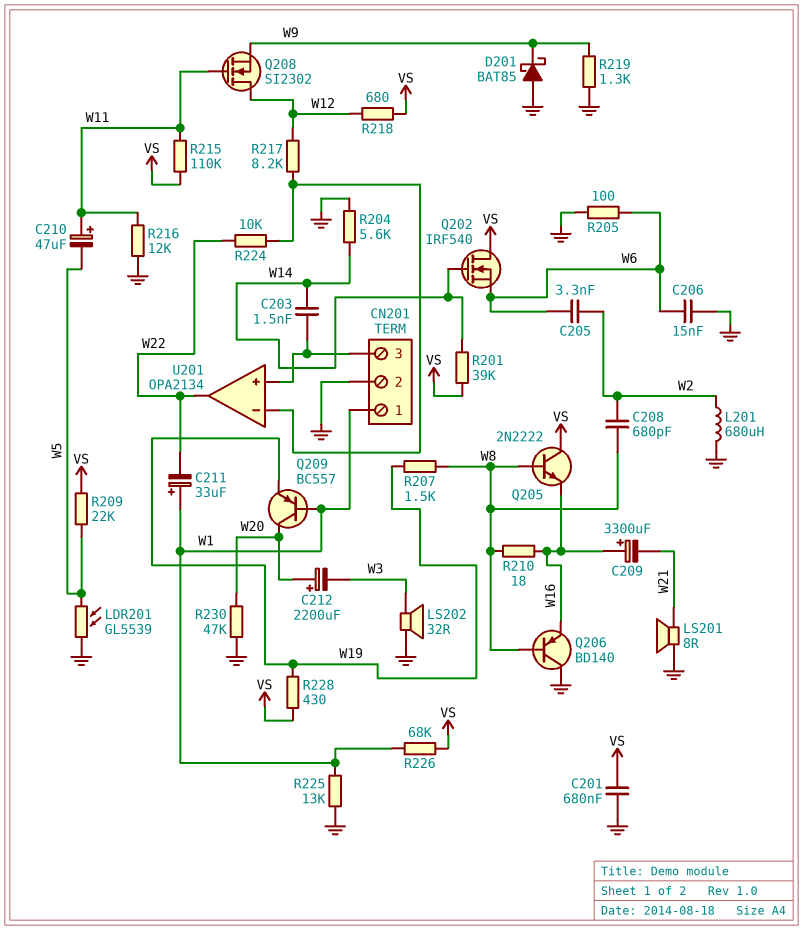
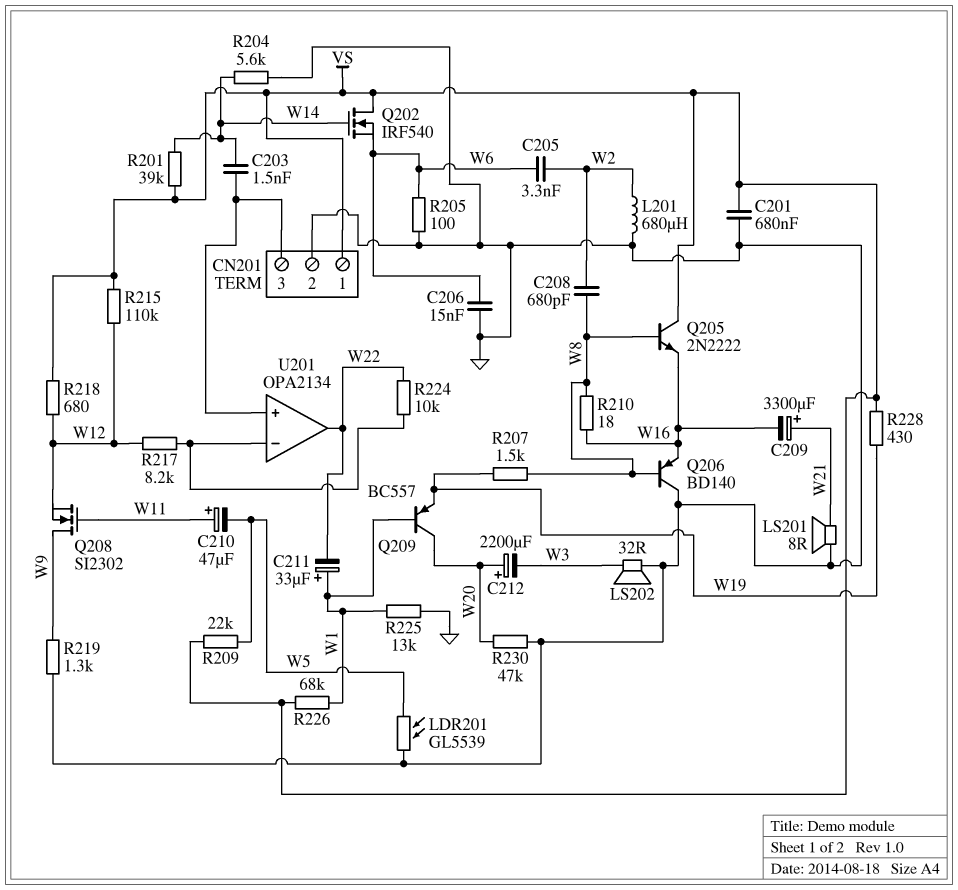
C209: 3300uF (plus W16, minus W21) -> 3300uF (plus W21, minus W16)
CN201 pin 1: W1 -> VS
D201: schottky BAT85 (A GND, K W9) -> none
Q208: NMOS SI2302 (G W11, D W12, S W9) -> NMOS SI2302 (G W11, D W9, S W12)
R215: 110k (VS, W11) -> 110k (VS, W12)
R216: 12k (GND, W11) -> none

